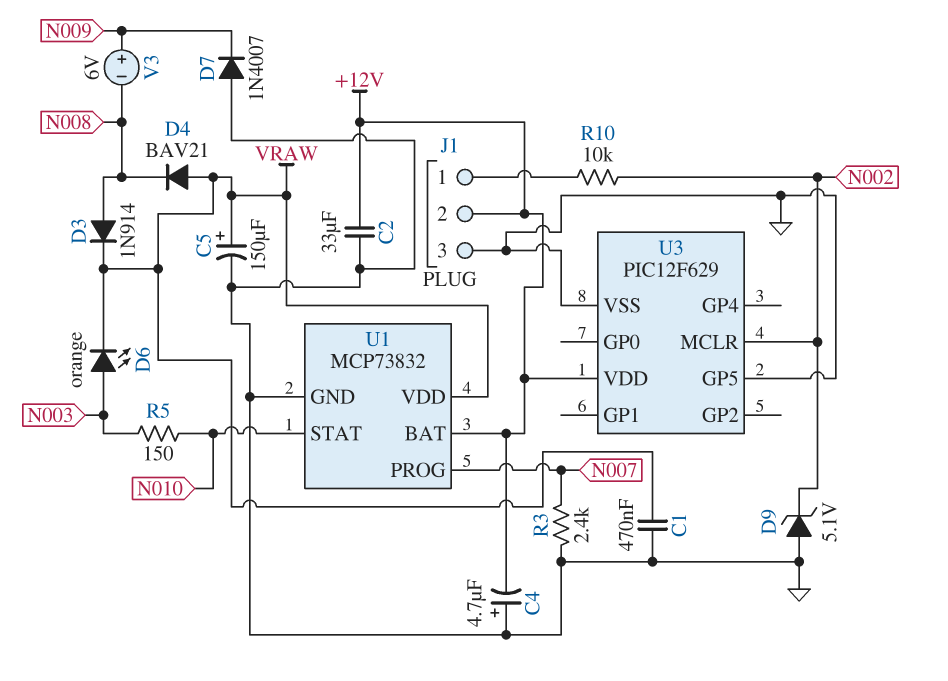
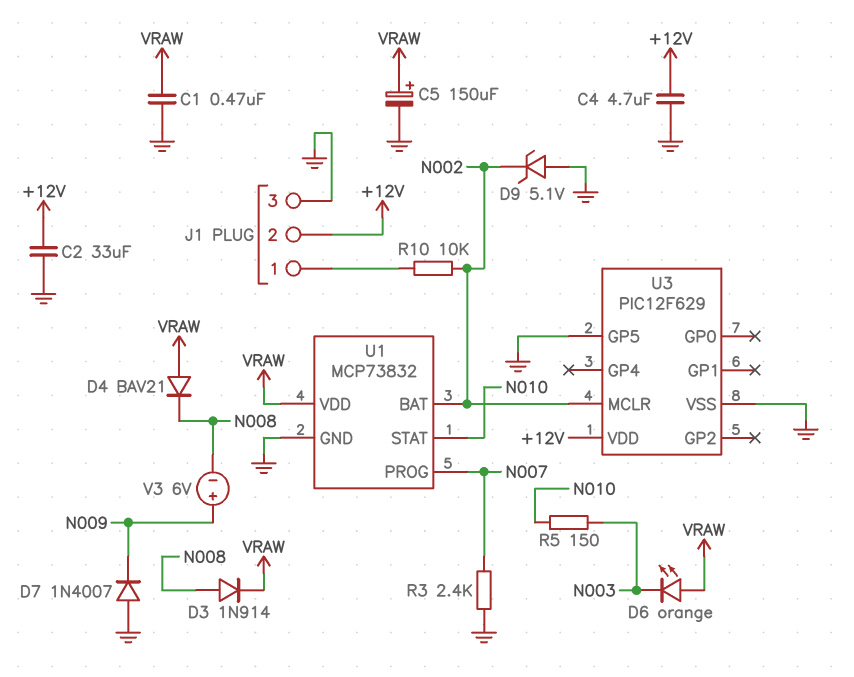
C4: 4.7uF (plus GND, minus +12V) -> 4.7uF (+12V, GND)
D6: LED orange (A N003, K VRAW) -> LED orange (A VRAW, K N003)
U1 pin BAT: +12V -> N002

